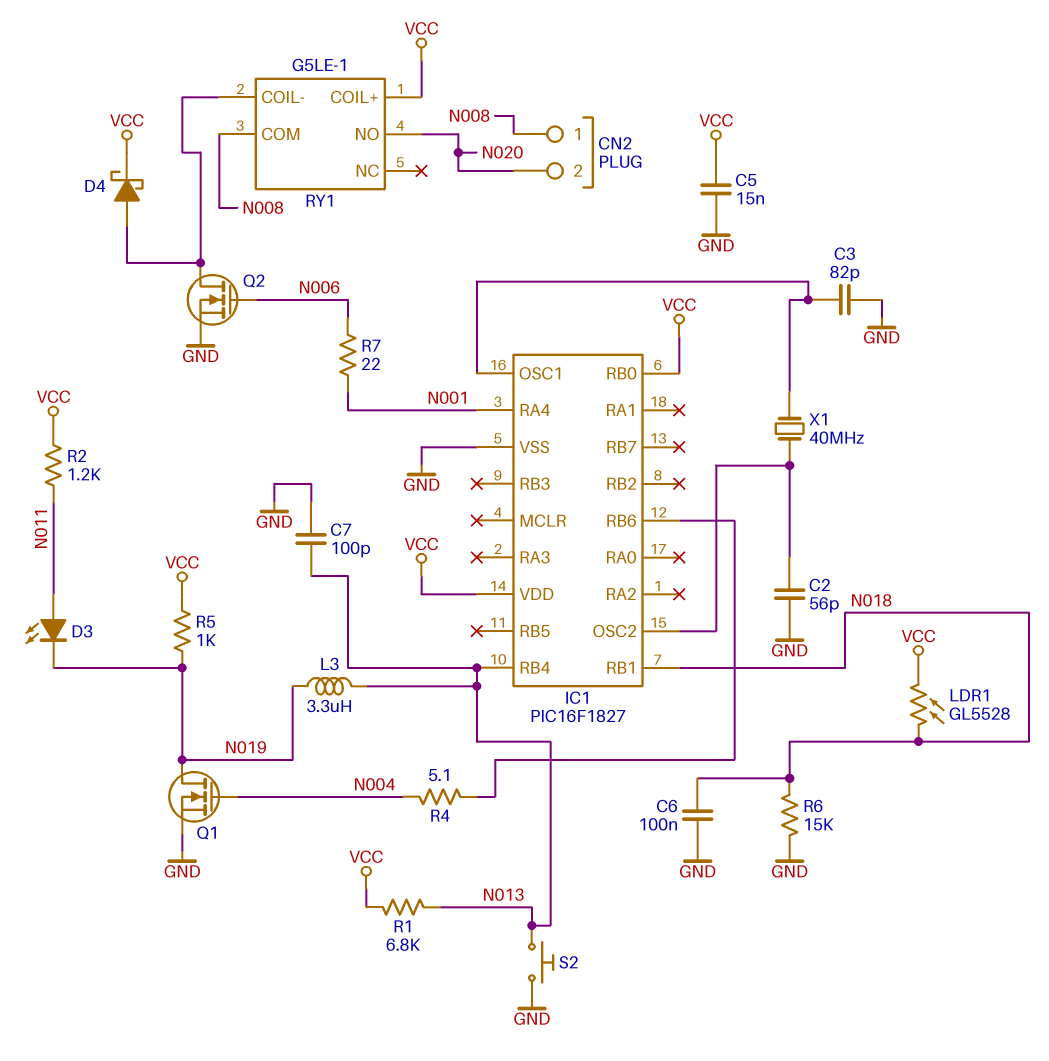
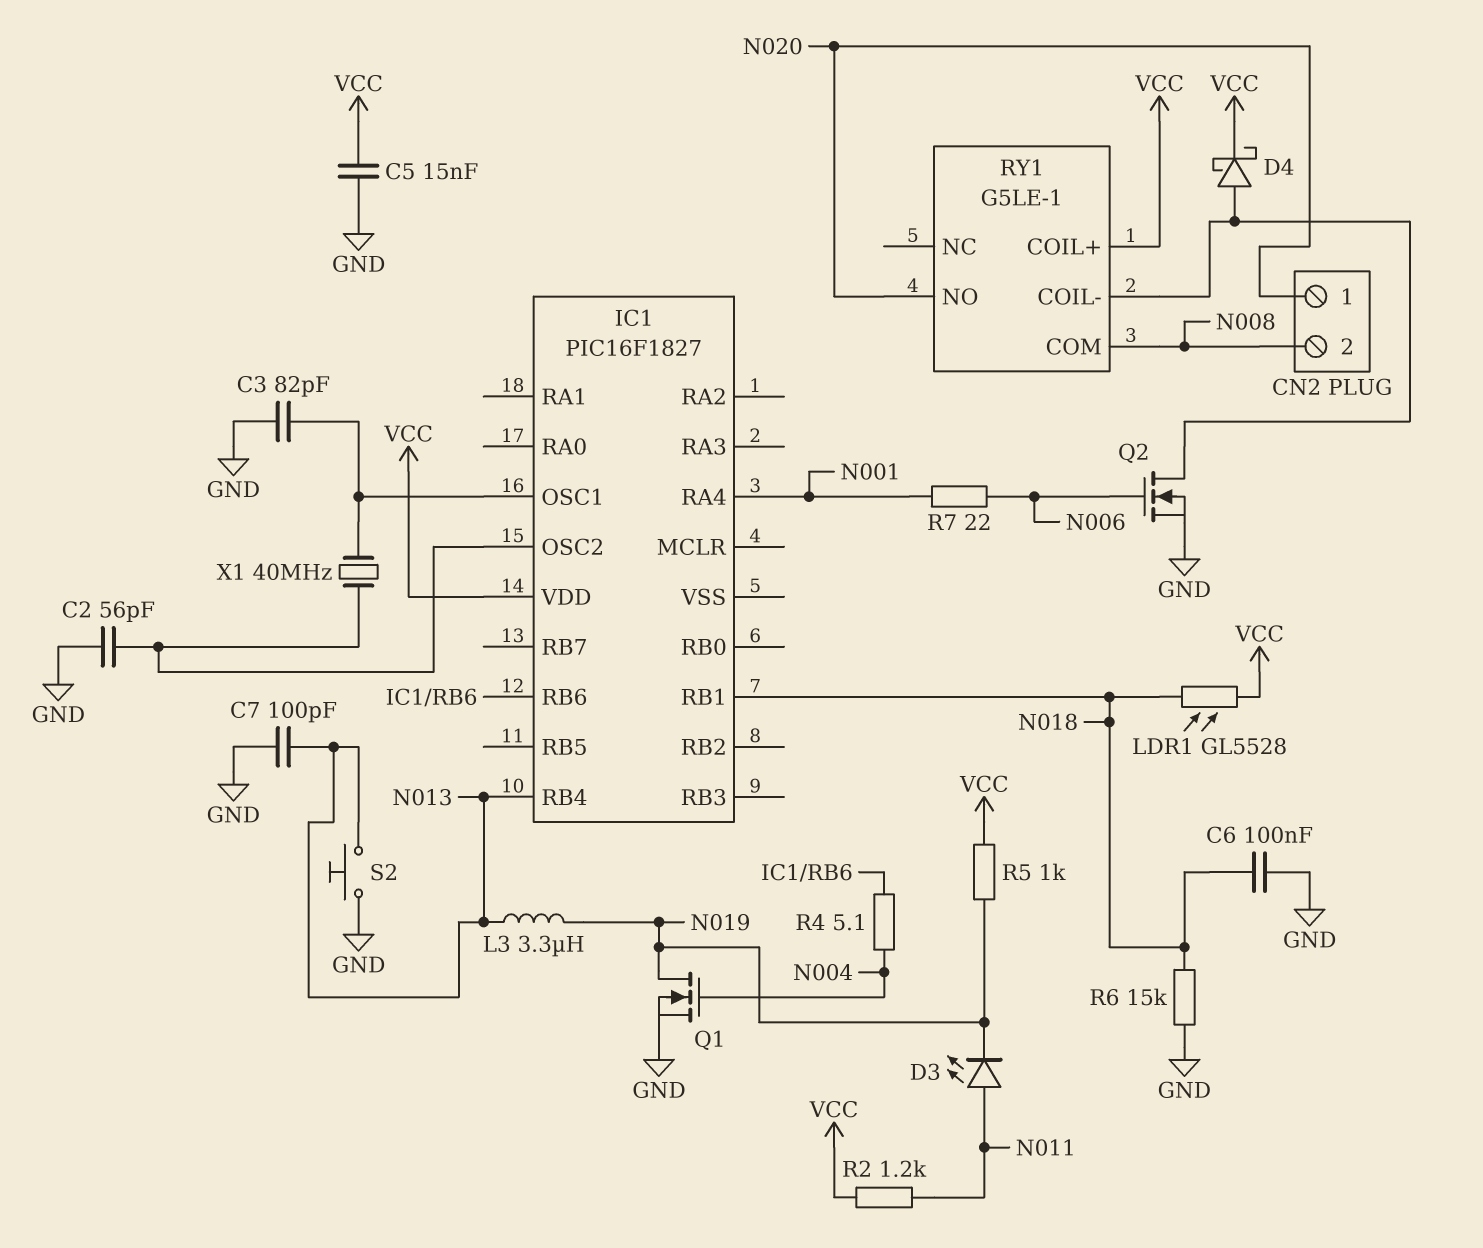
CN2 pin 1: N008 -> N020
CN2 pin 2: N020 -> N008
IC1 pin RB0: VCC -> none
IC1 pin VSS: GND -> none
R1: 6.8k (N013, VCC) -> none

